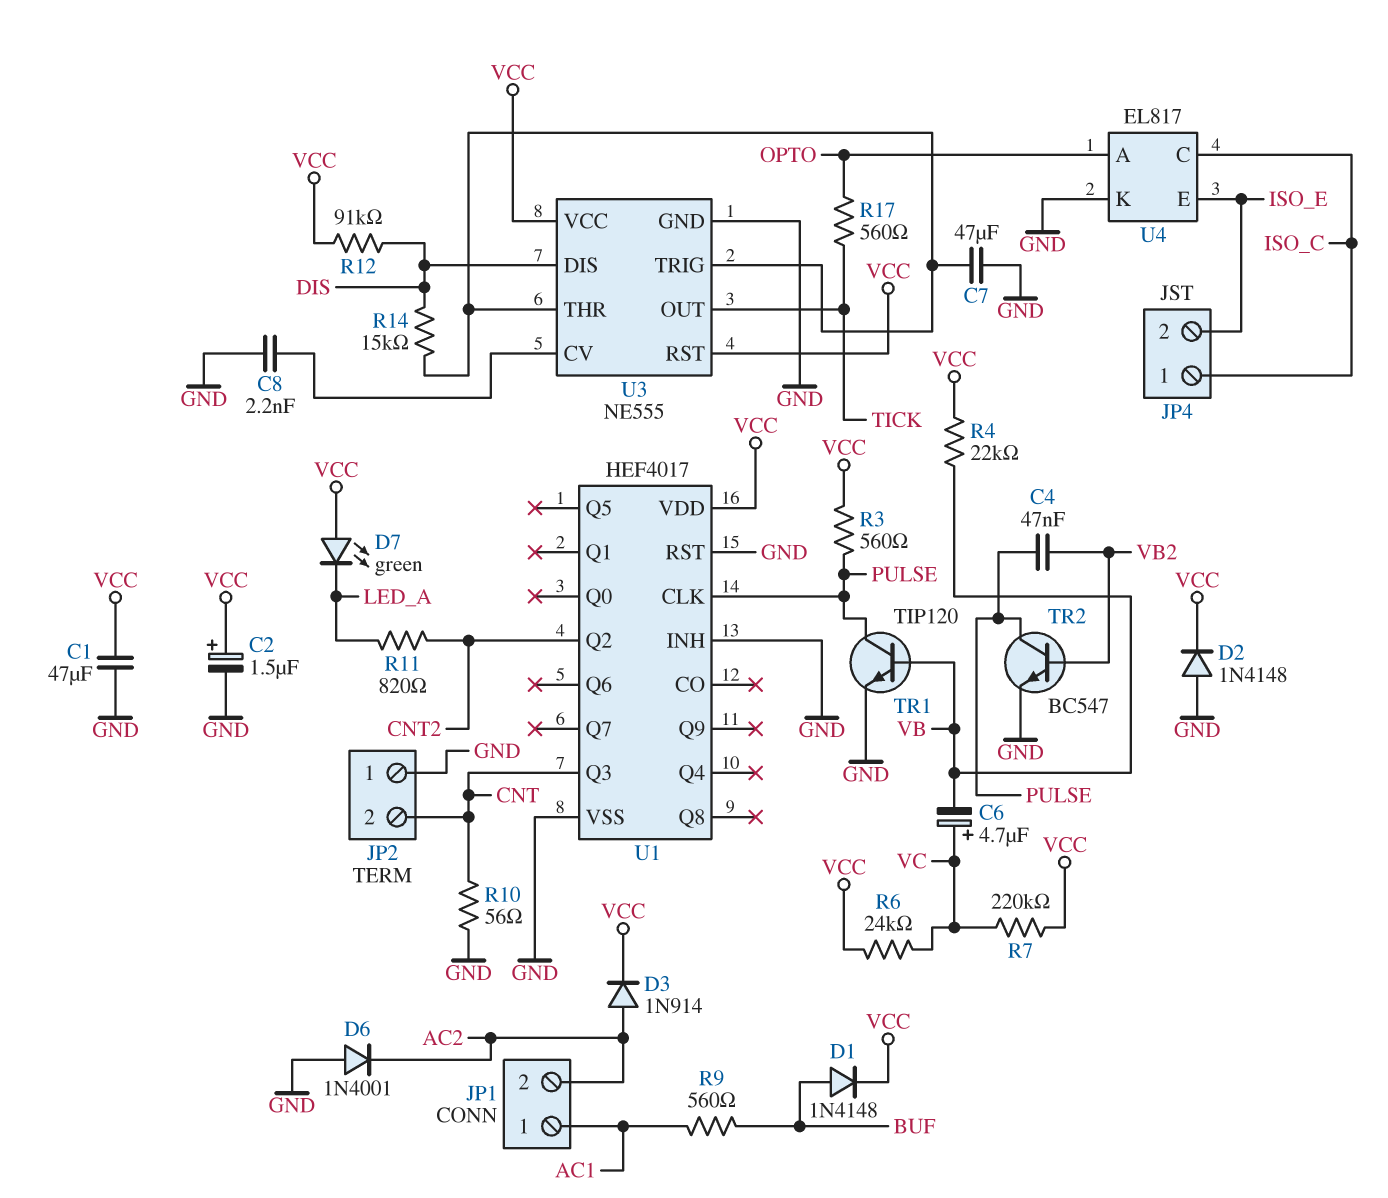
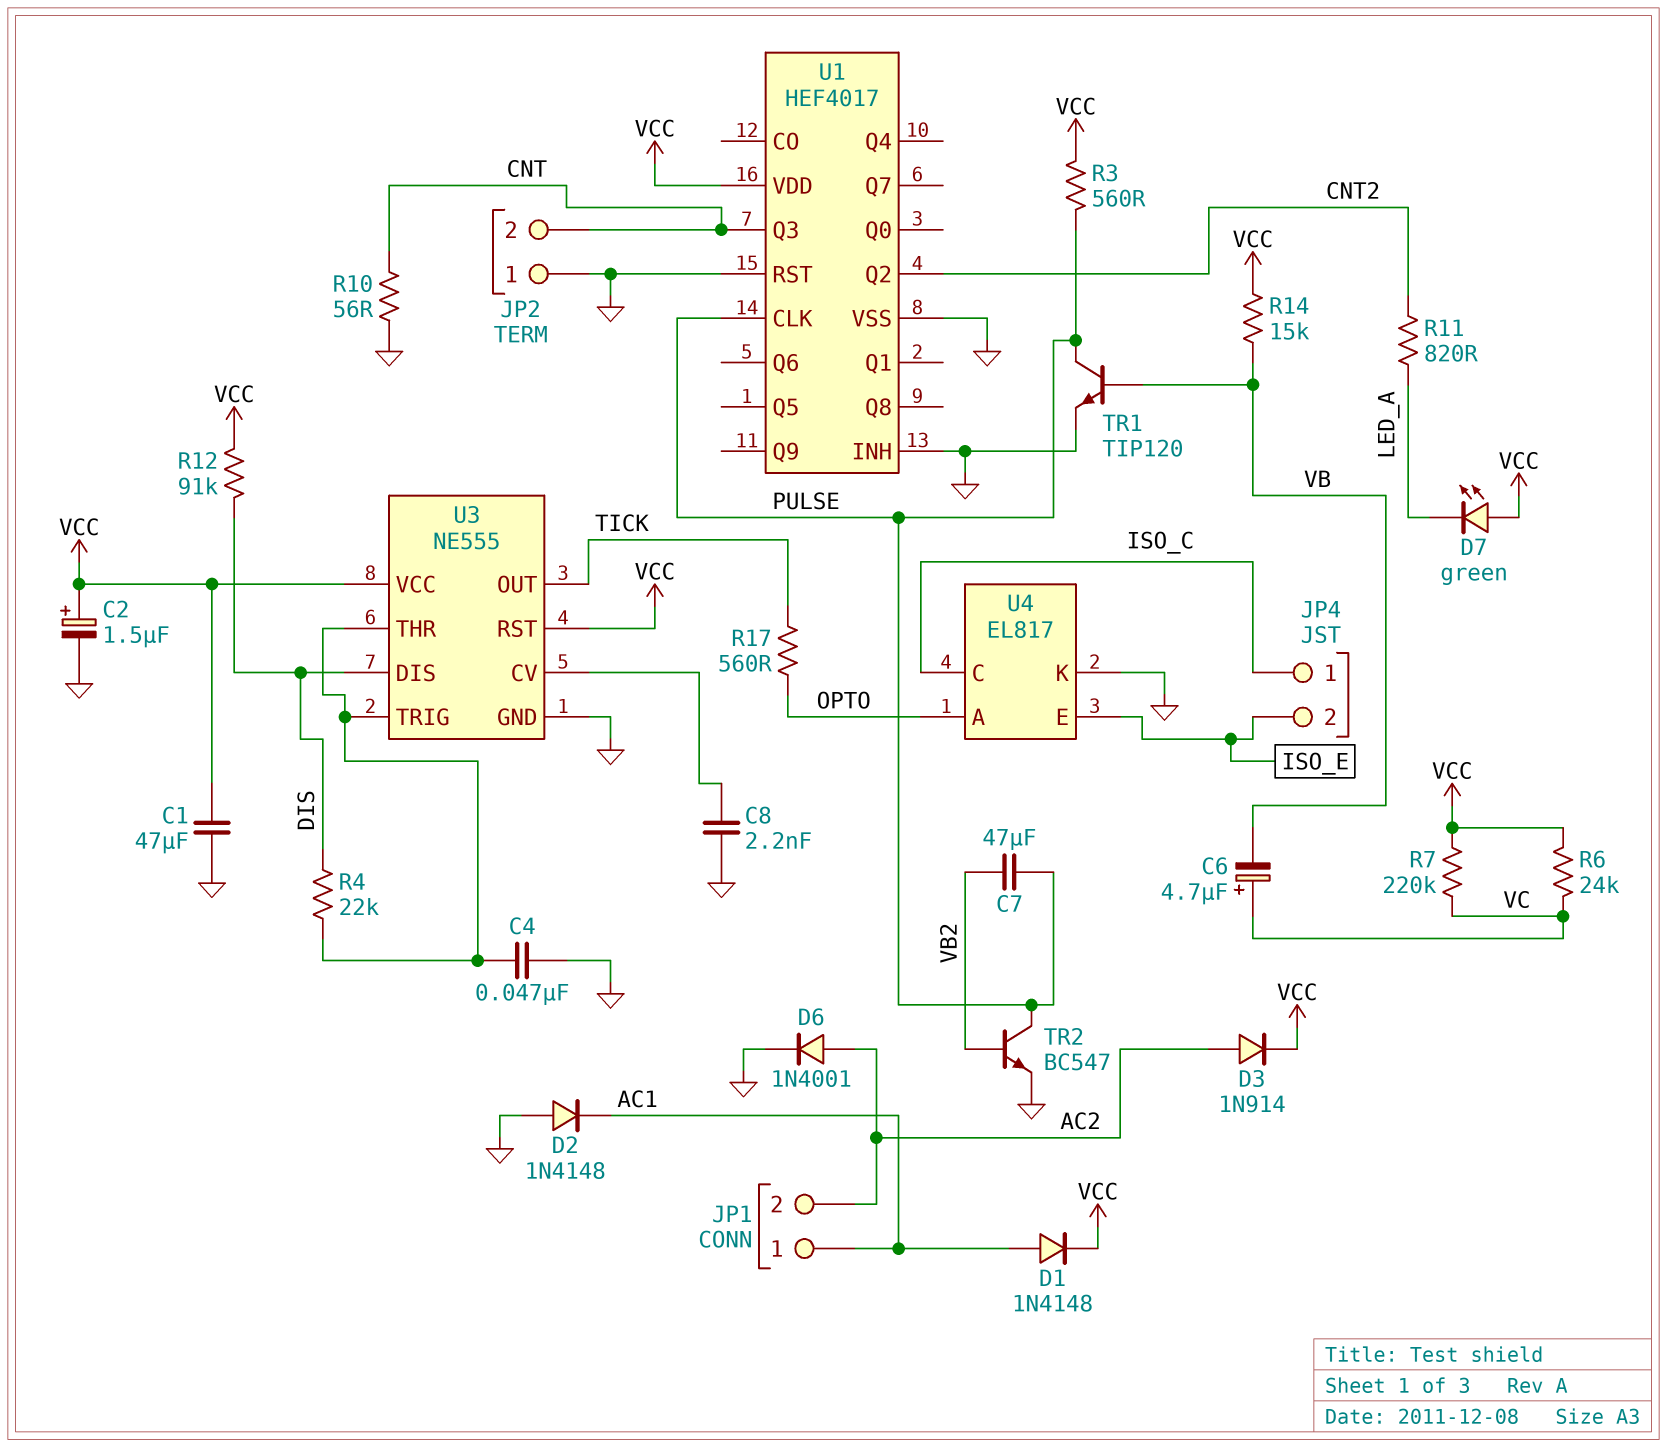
C4: 47nF (PULSE, VB2) -> 47nF (GND, U3/THR)
C7: 47uF (GND, U3/THR) -> 47uF (PULSE, VB2)
D1: diode 1N4148 (A BUF, K VCC) -> diode 1N4148 (A AC1, K VCC)
D2: diode 1N4148 (A GND, K VCC) -> diode 1N4148 (A GND, K AC1)
D6: diode 1N4001 (A GND, K AC2) -> diode 1N4001 (A AC2, K GND)
R4: 22k (VB, VCC) -> 22k (DIS, U3/THR)
R9: 560 (AC1, BUF) -> none
R14: 15k (DIS, U3/THR) -> 15k (VB, VCC)

